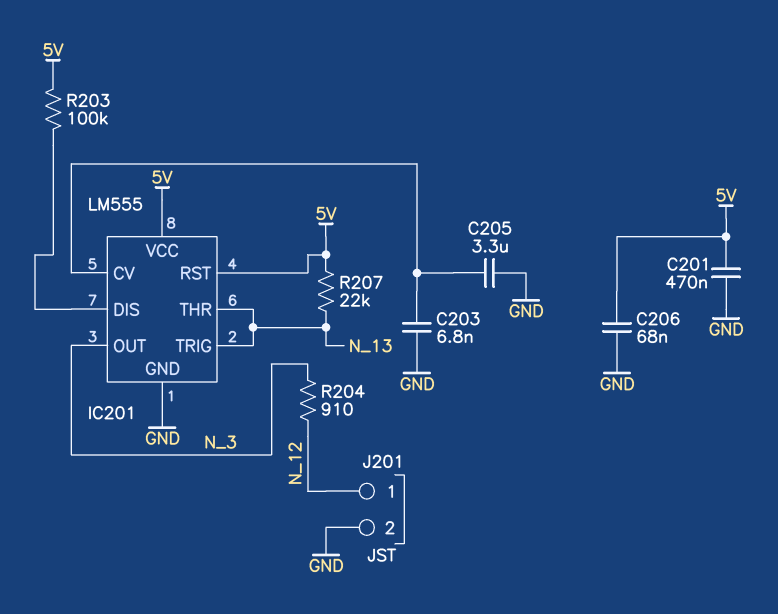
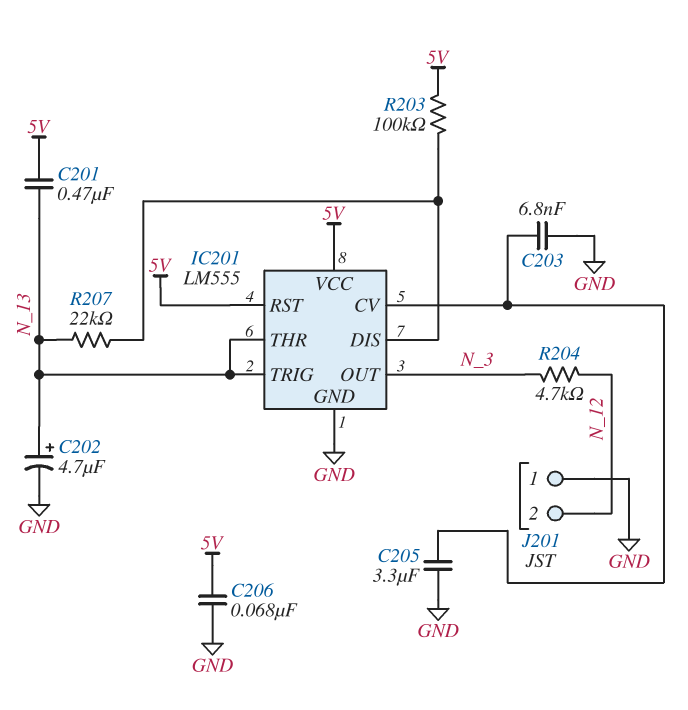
C201: 470nF (5V, GND) -> 470nF (5V, N_13)
C202: none -> 4.7uF (plus N_13, minus GND)
J201 pin 1: N_12 -> GND
J201 pin 2: GND -> N_12
R204: 910 (N_3, N_12) -> 4.7k (N_3, N_12)
R207: 22k (5V, N_13) -> 22k (IC201/DIS, N_13)

